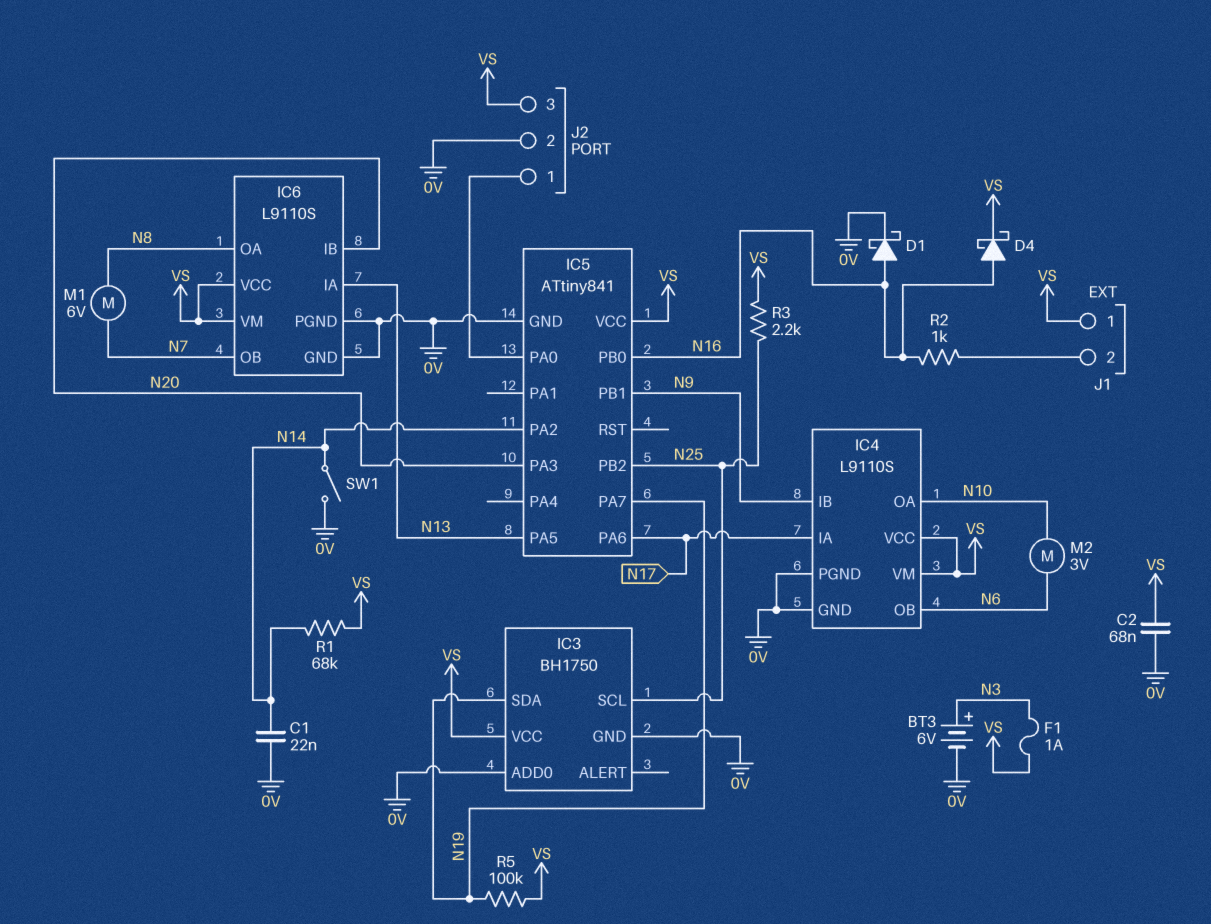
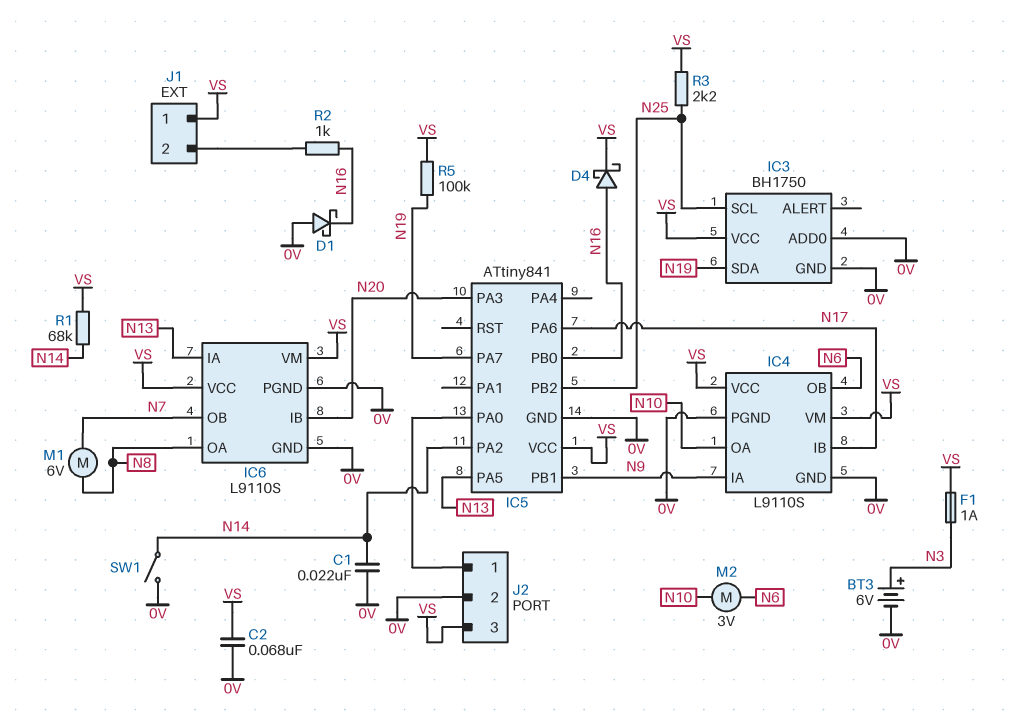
D1: schottky (A N16, K 0V) -> schottky (A 0V, K N16)
IC4 pin IA: N17 -> N9
IC4 pin IB: N9 -> N17

